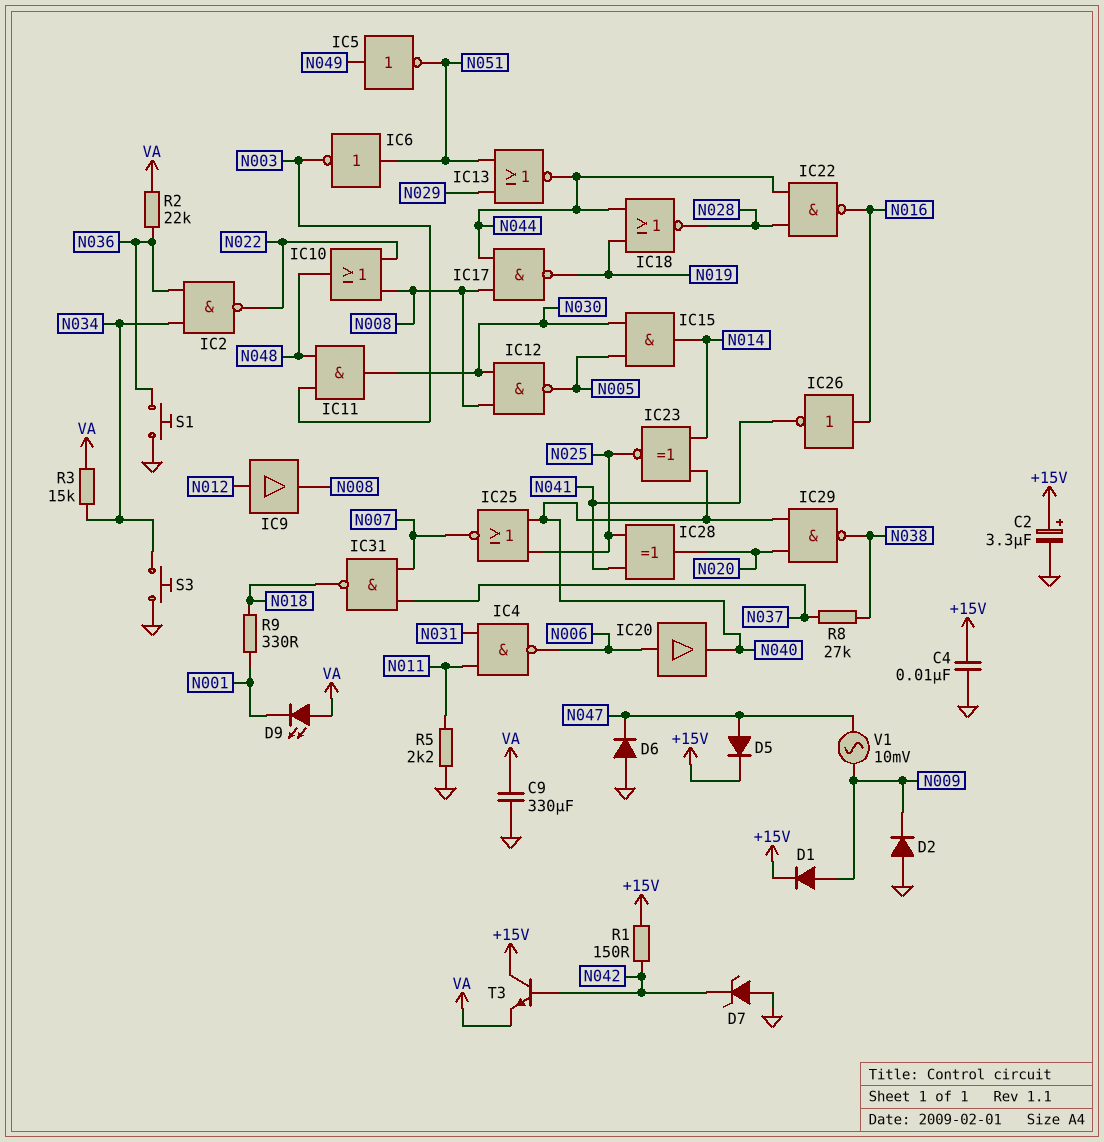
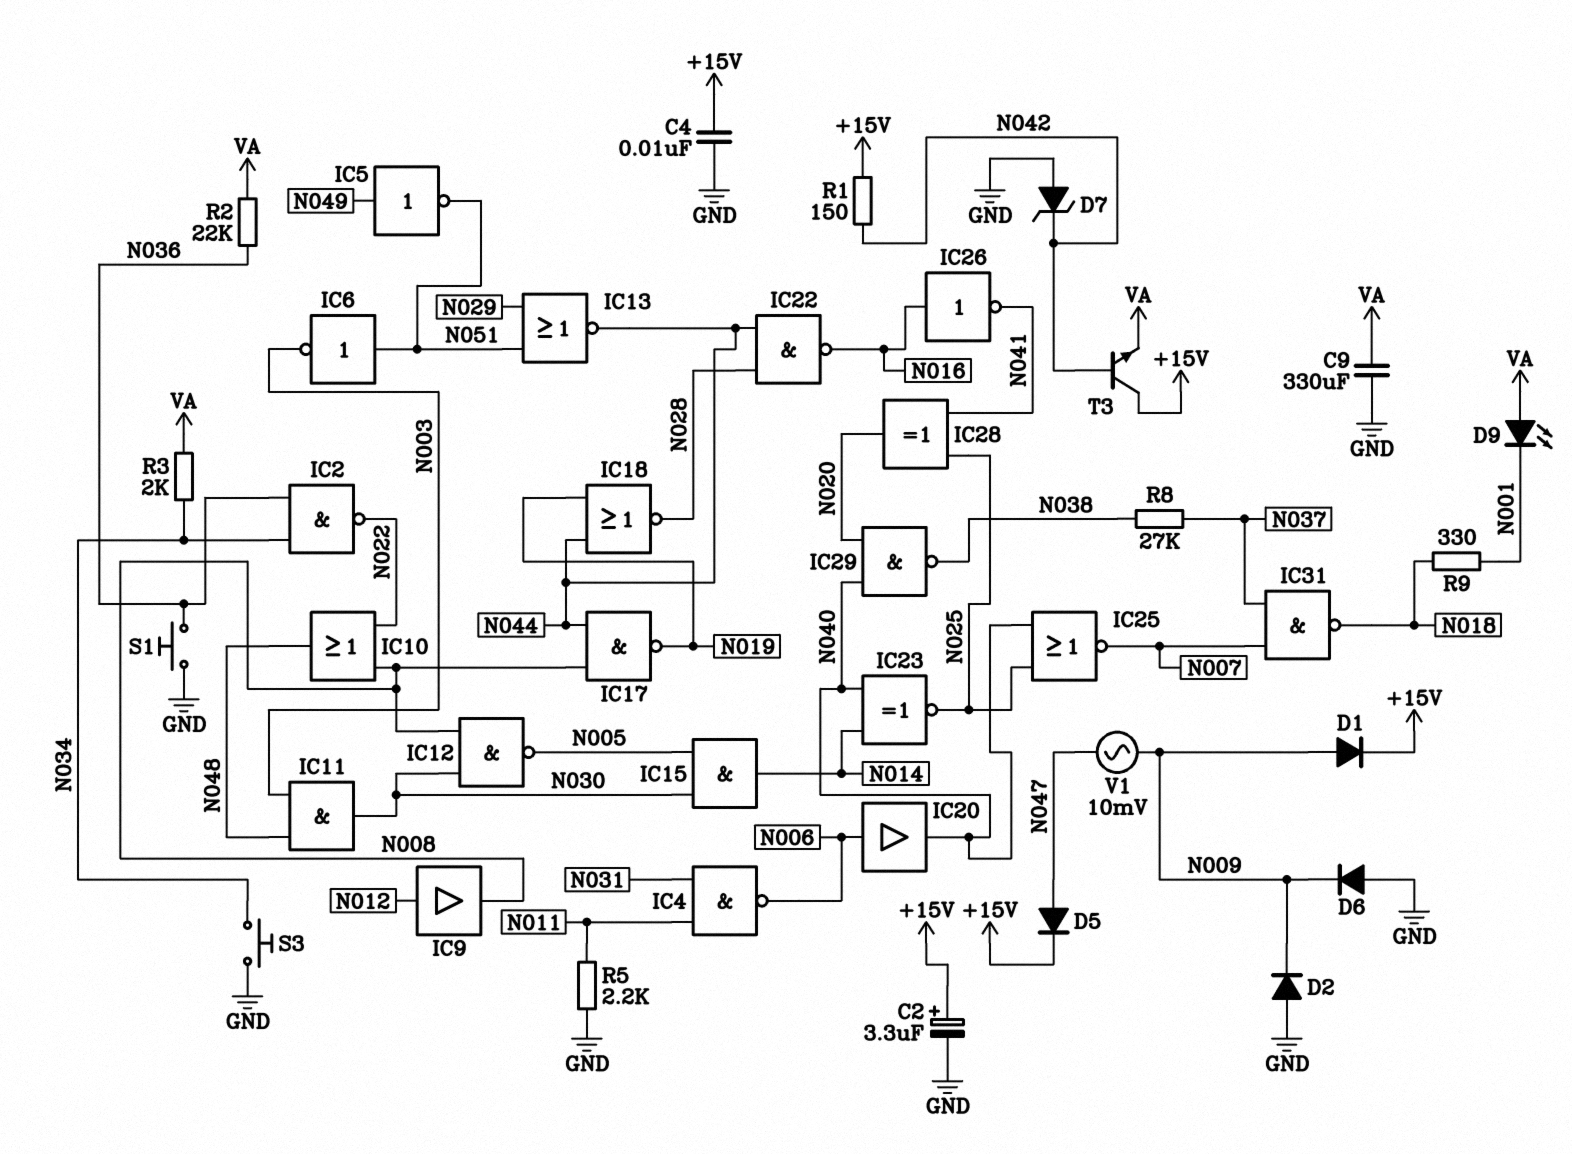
D6: diode (A GND, K N047) -> diode (A GND, K N009)
R3: 15k (N034, VA) -> 2k (N034, VA)

